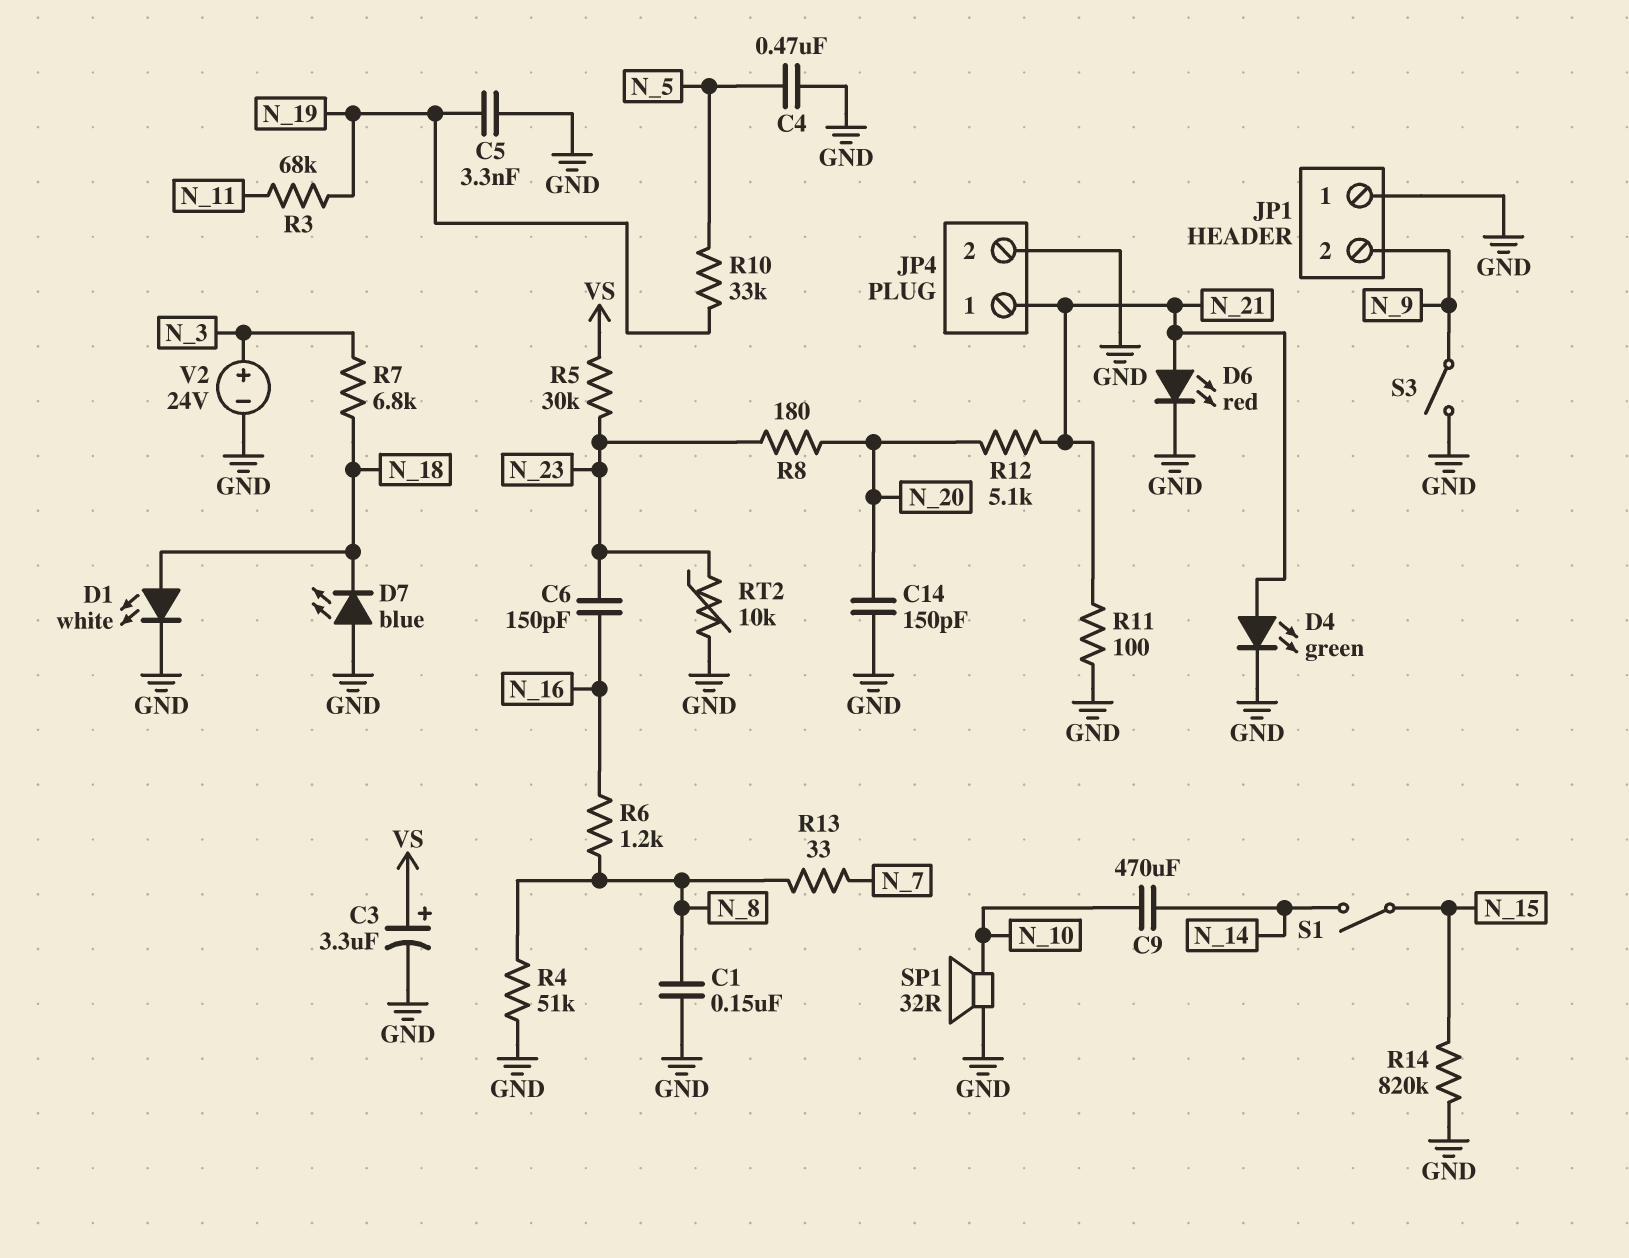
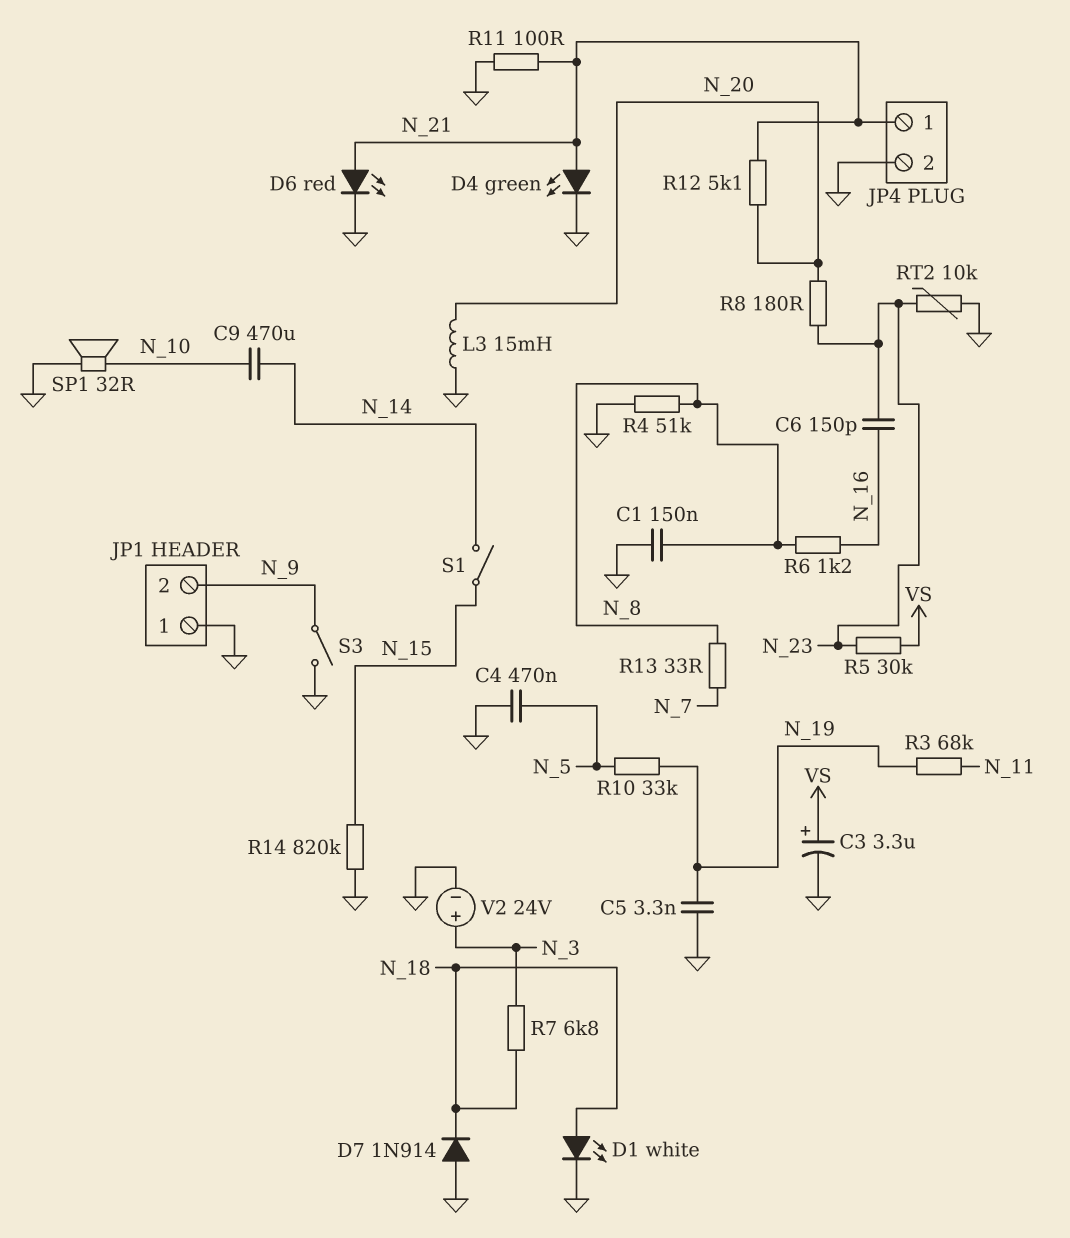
C14: 150pF (GND, N_20) -> none
D7: LED blue (A GND, K N_18) -> diode 1N914 (A GND, K N_18)
L3: none -> 15mH (GND, N_20)

